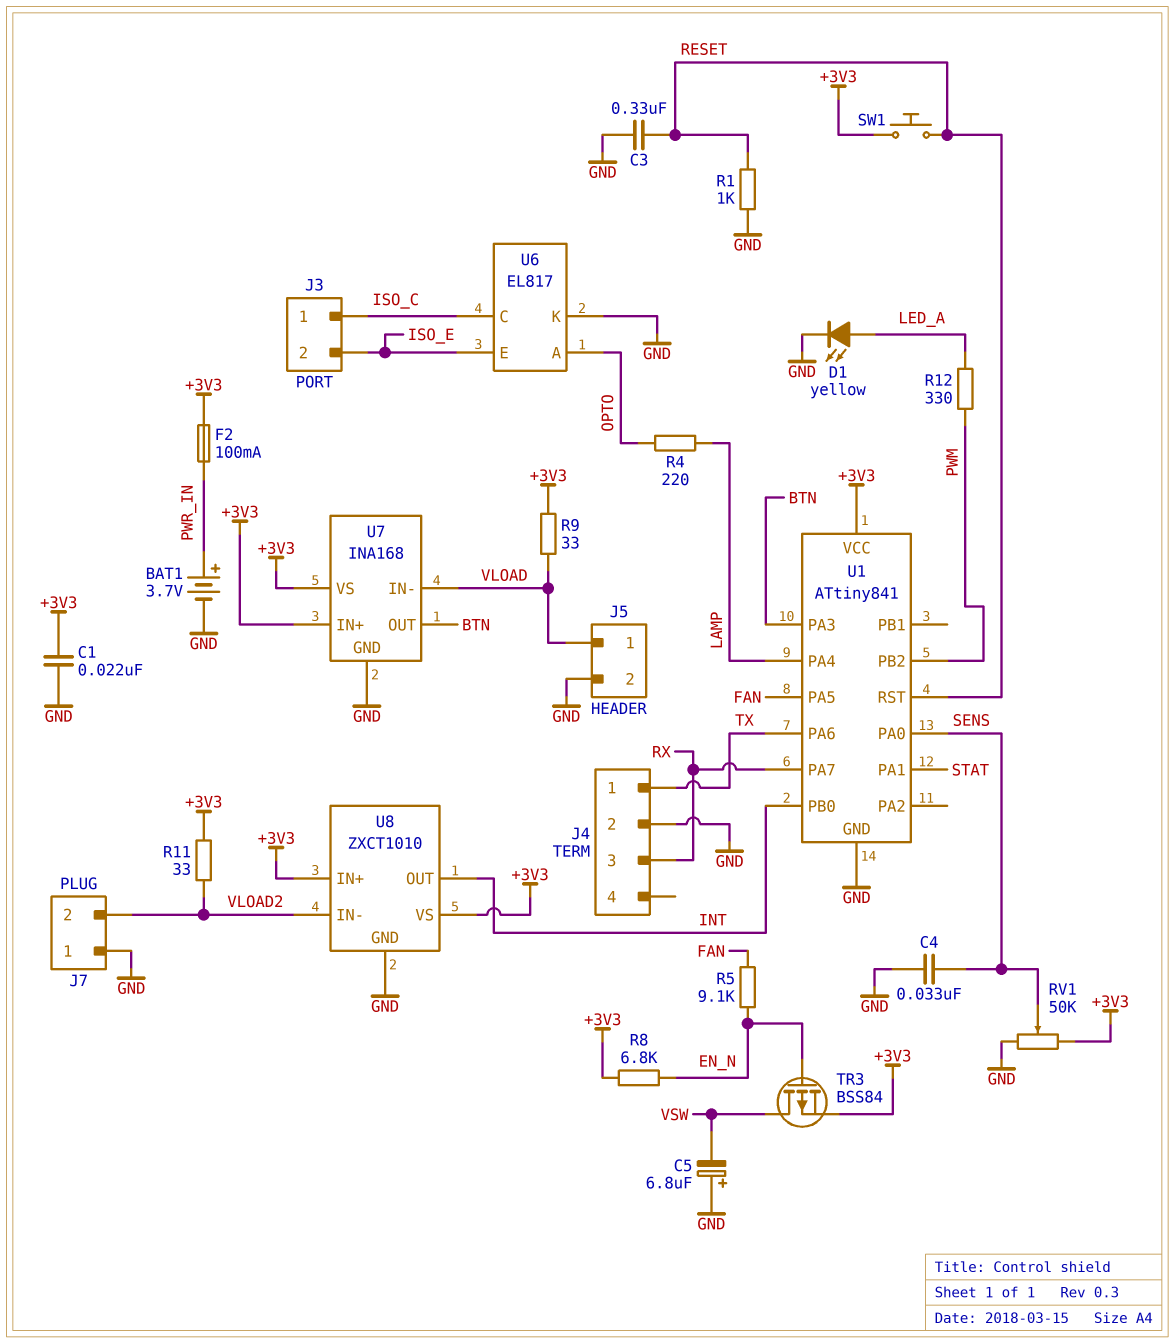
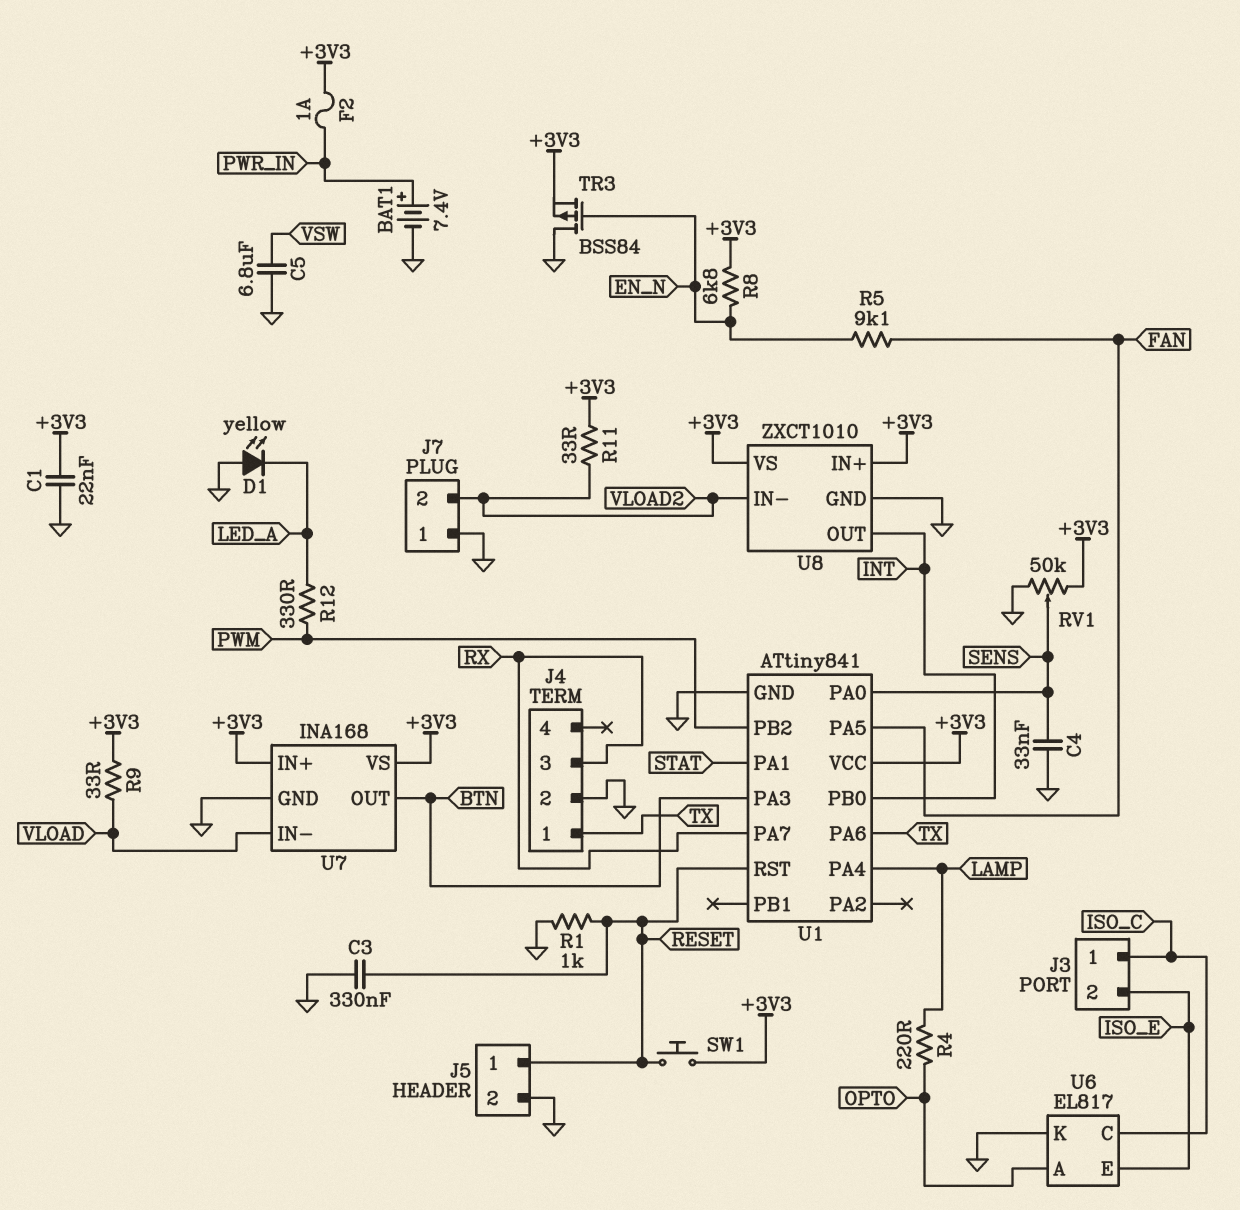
BAT1: 3.7V (plus PWR_IN, minus GND) -> 7.4V (plus PWR_IN, minus GND)
C5: 6.8uF (plus GND, minus VSW) -> 6.8uF (GND, VSW)
D1: LED yellow (A LED_A, K GND) -> LED yellow (A GND, K LED_A)
F2: 100mA (+3V3, PWR_IN) -> 1A (+3V3, PWR_IN)
J5 pin 1: VLOAD -> RESET
TR3: PMOS BSS84 (G EN_N, D VSW, S +3V3) -> PMOS BSS84 (G EN_N, D GND, S +3V3)

